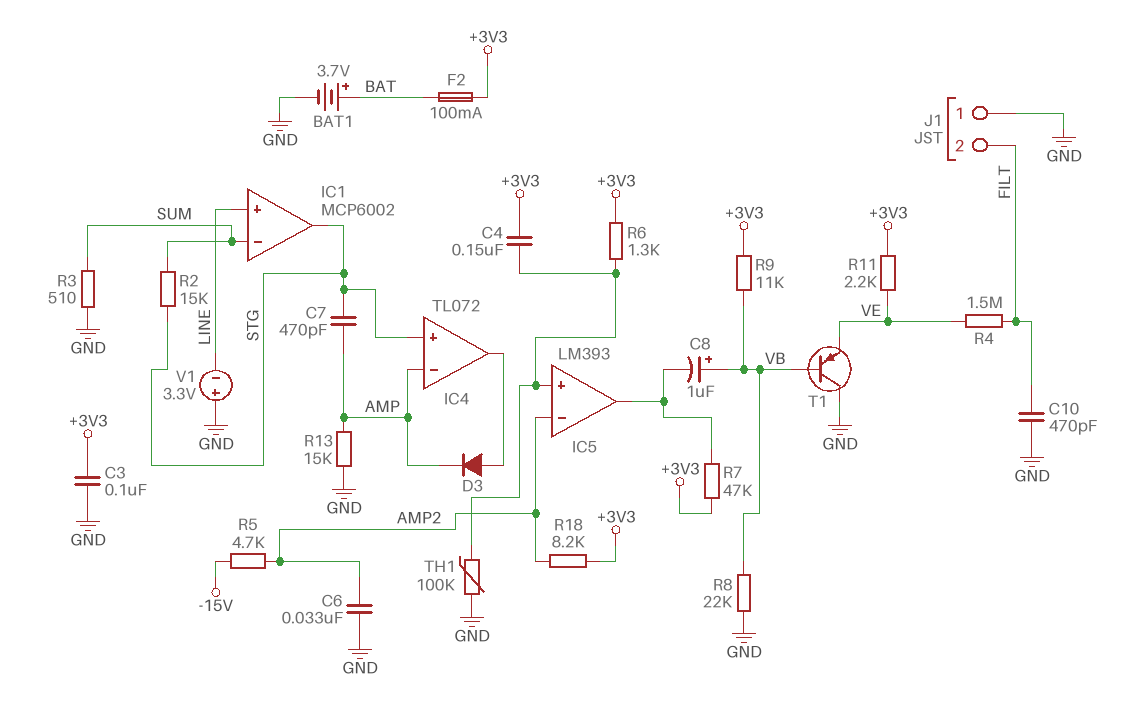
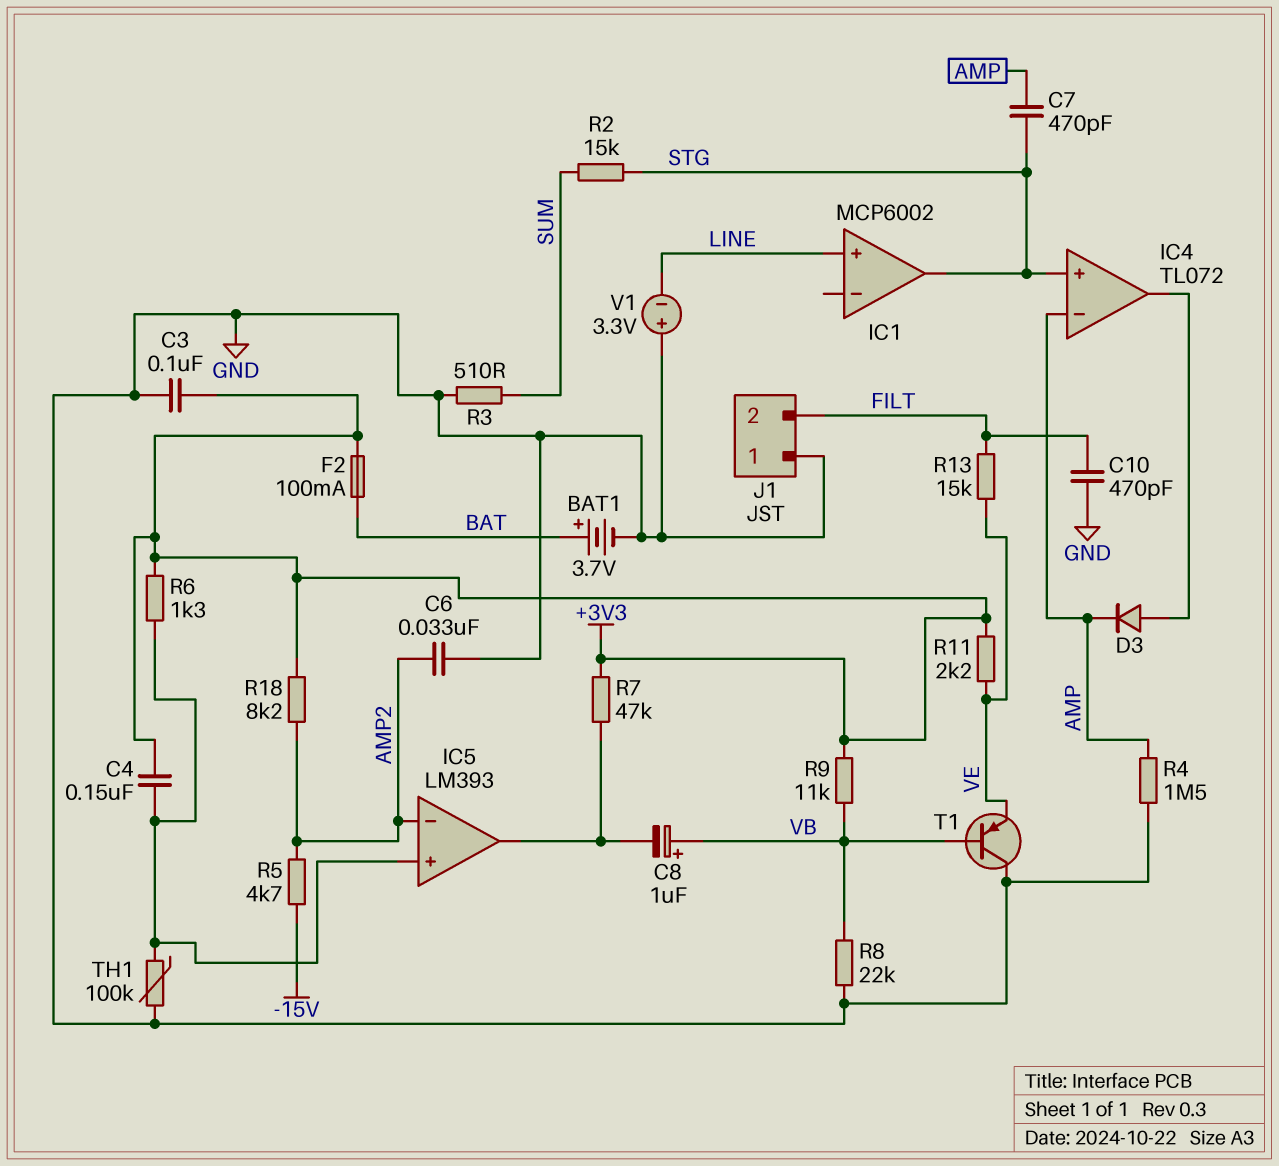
IC1 pin in-: SUM -> none
R4: 1.5M (FILT, VE) -> 1.5M (AMP, GND)
R13: 15k (AMP, GND) -> 15k (FILT, VE)

